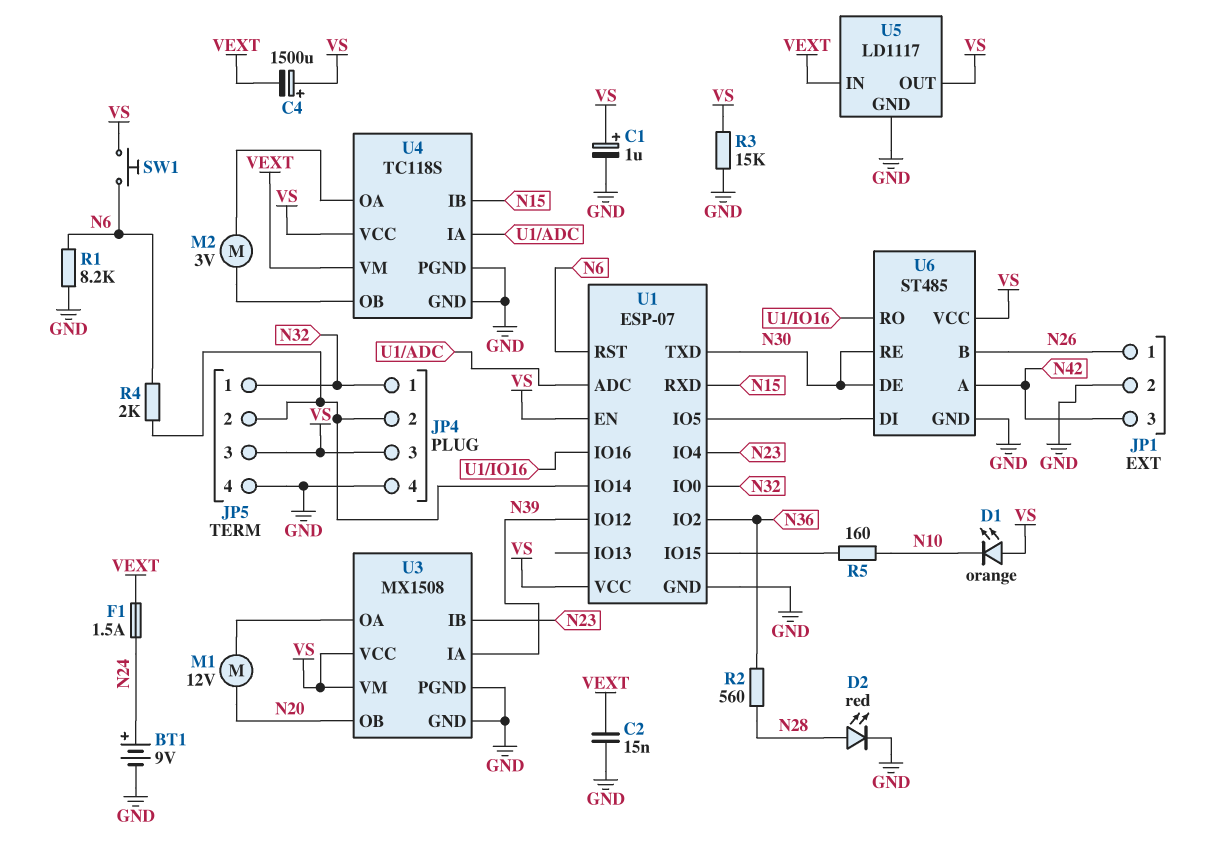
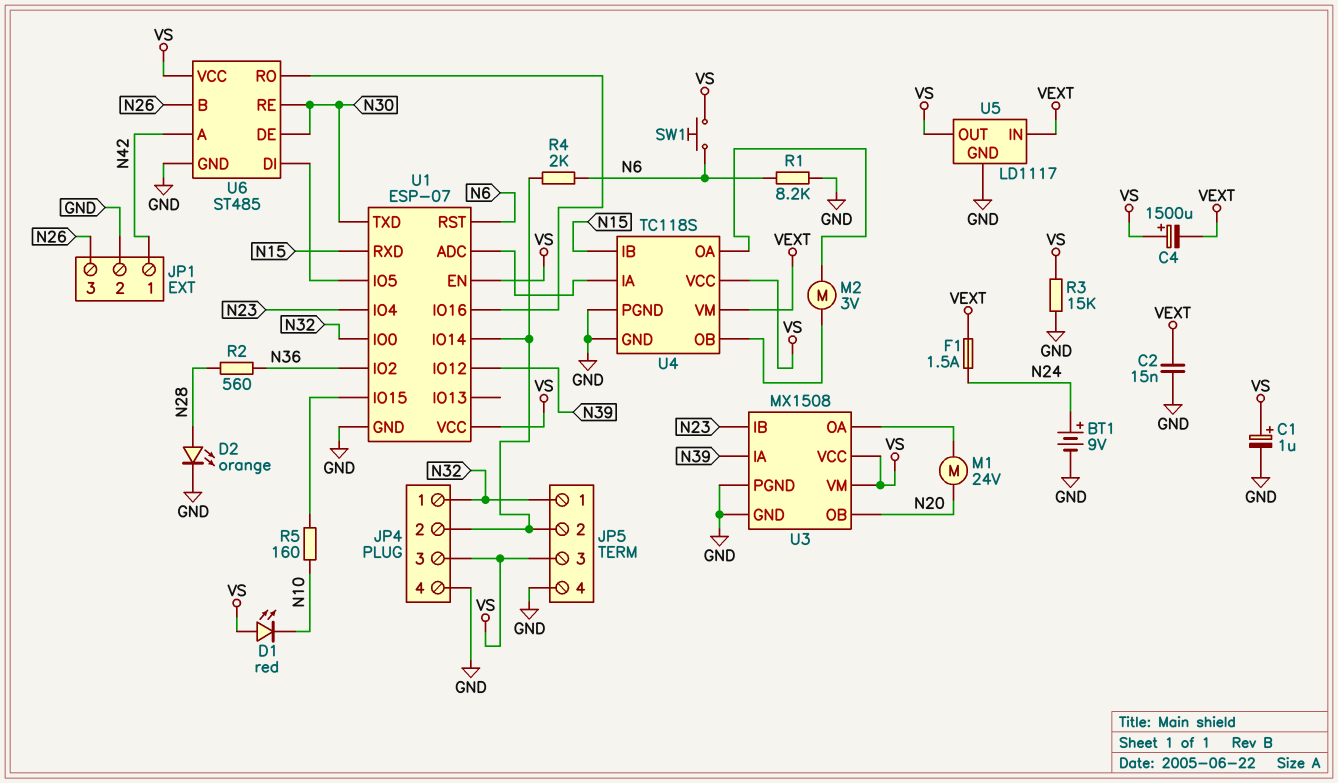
D1: LED orange (A VS, K N10) -> LED red (A VS, K N10)
D2: LED red (A N28, K GND) -> LED orange (A N28, K GND)
JP1 pin 1: N26 -> N42
JP1 pin 3: N42 -> N26
M1: motor 12V (N20, U3/OA) -> motor 24V (N20, U3/OA)

